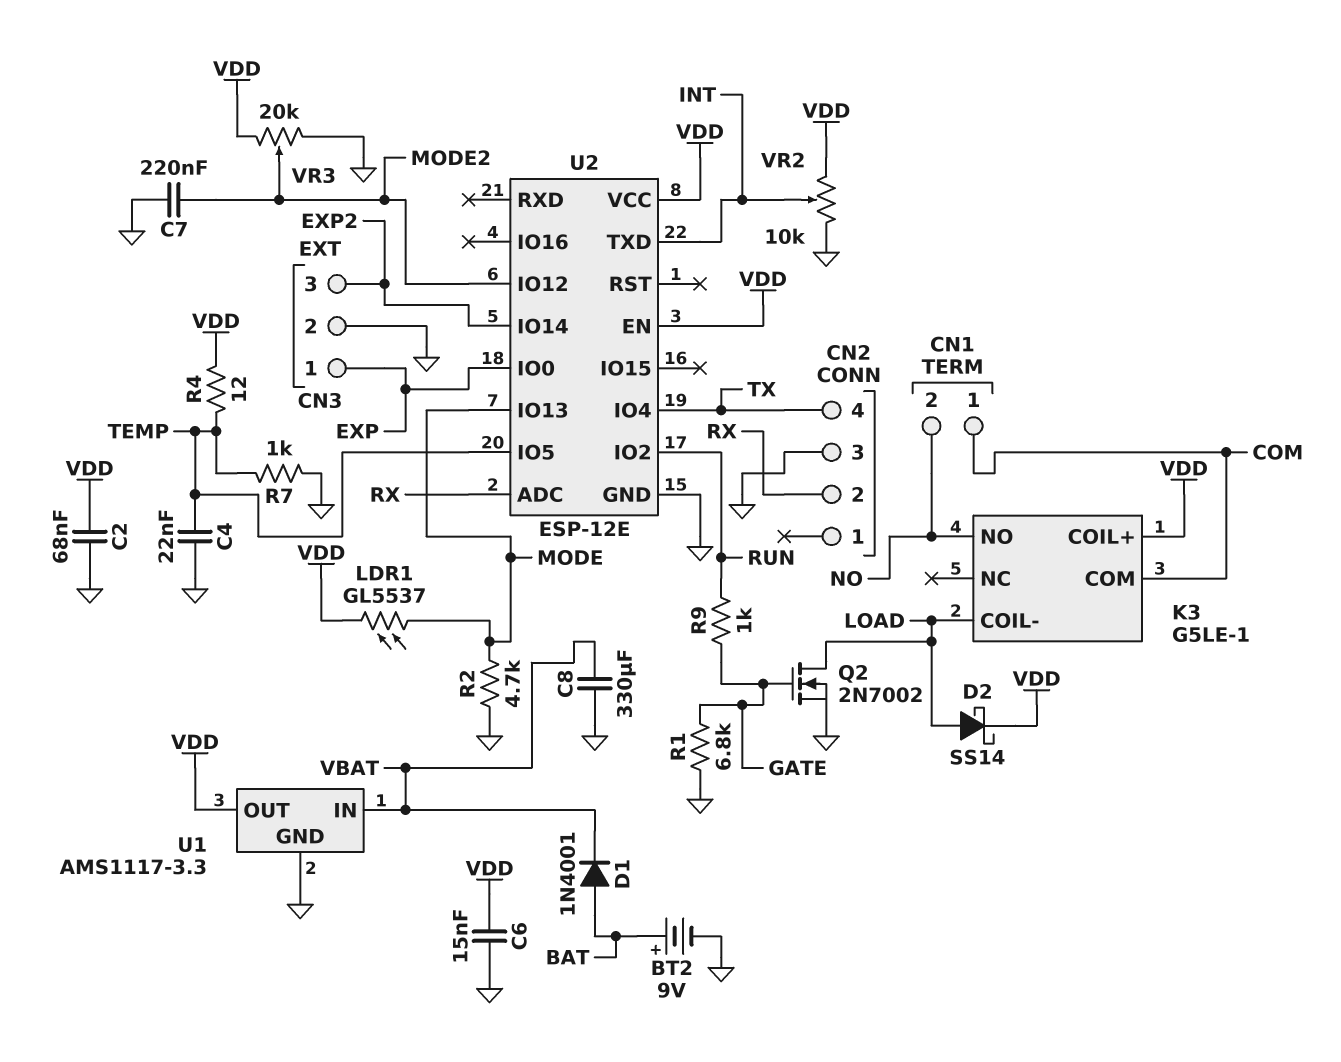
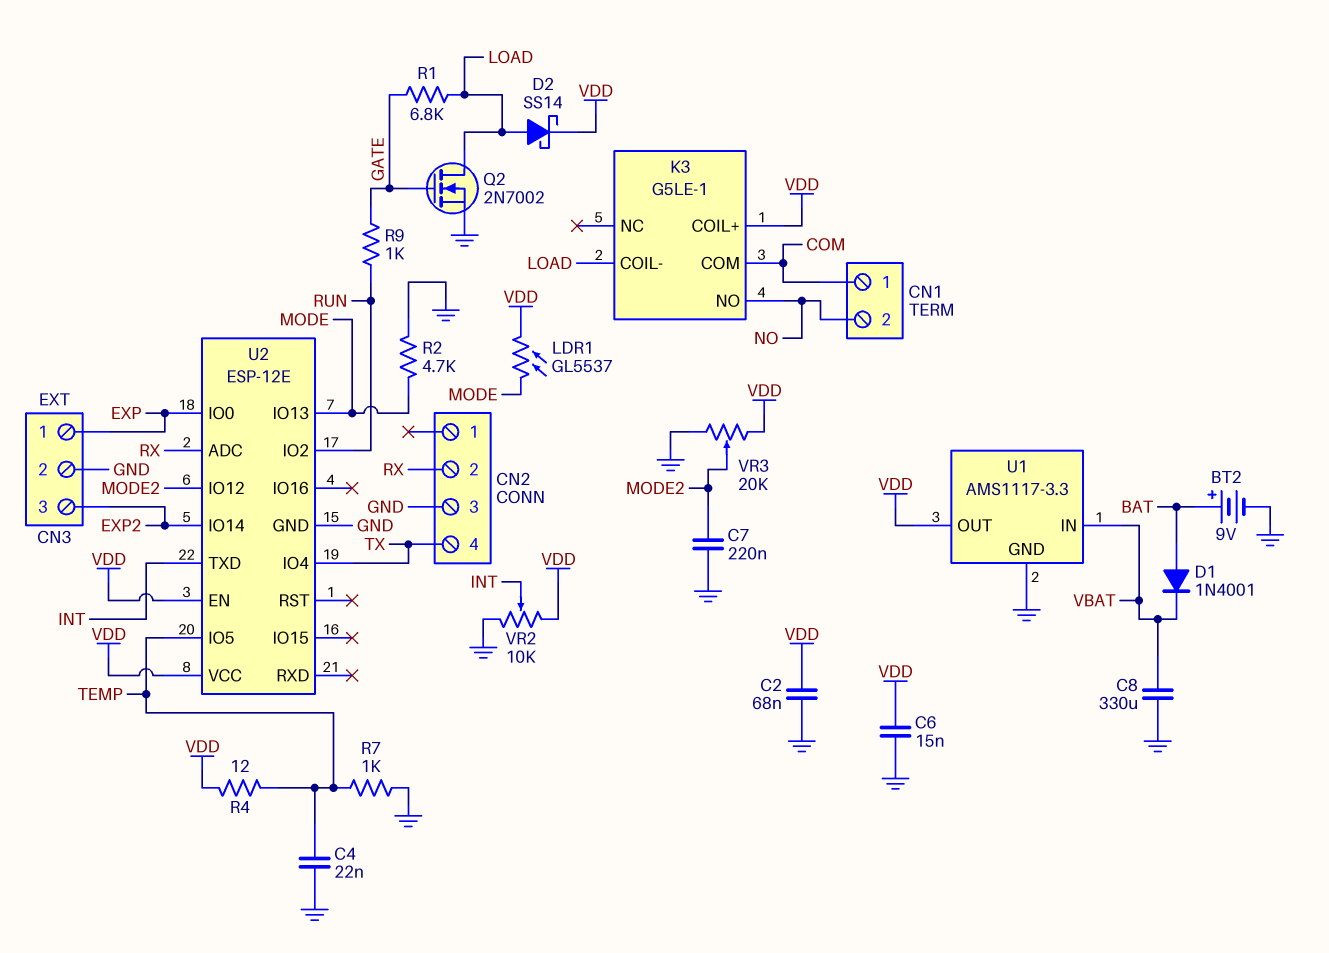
R1: 6.8k (GATE, GND) -> 6.8k (GATE, LOAD)

